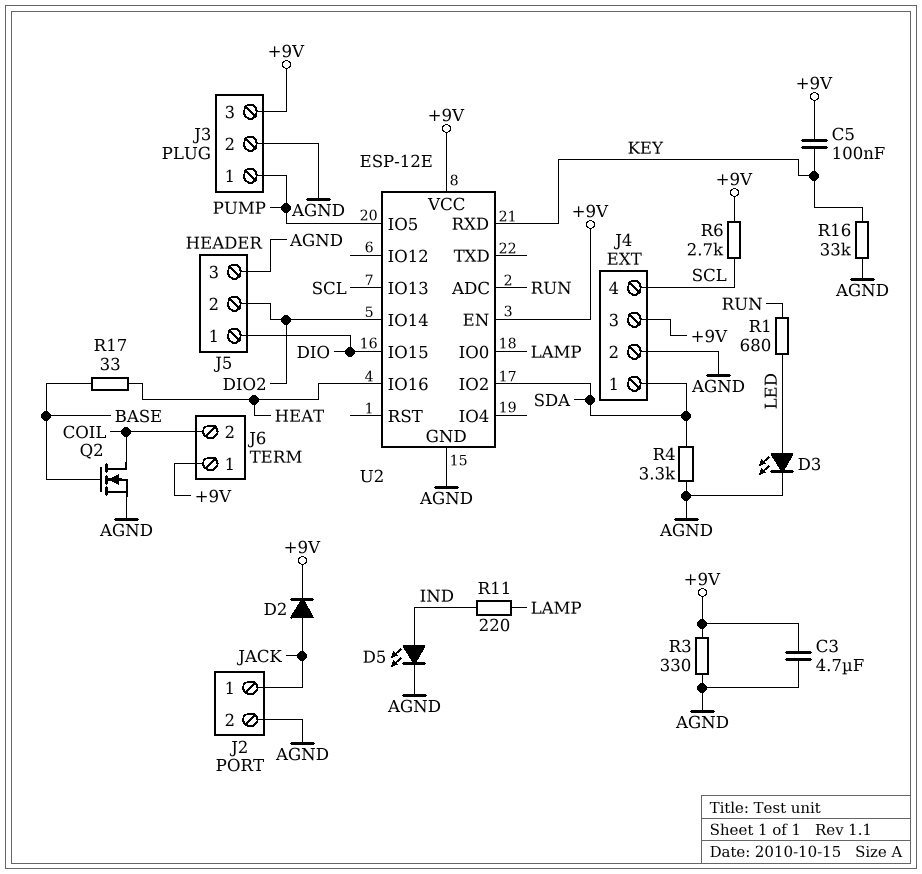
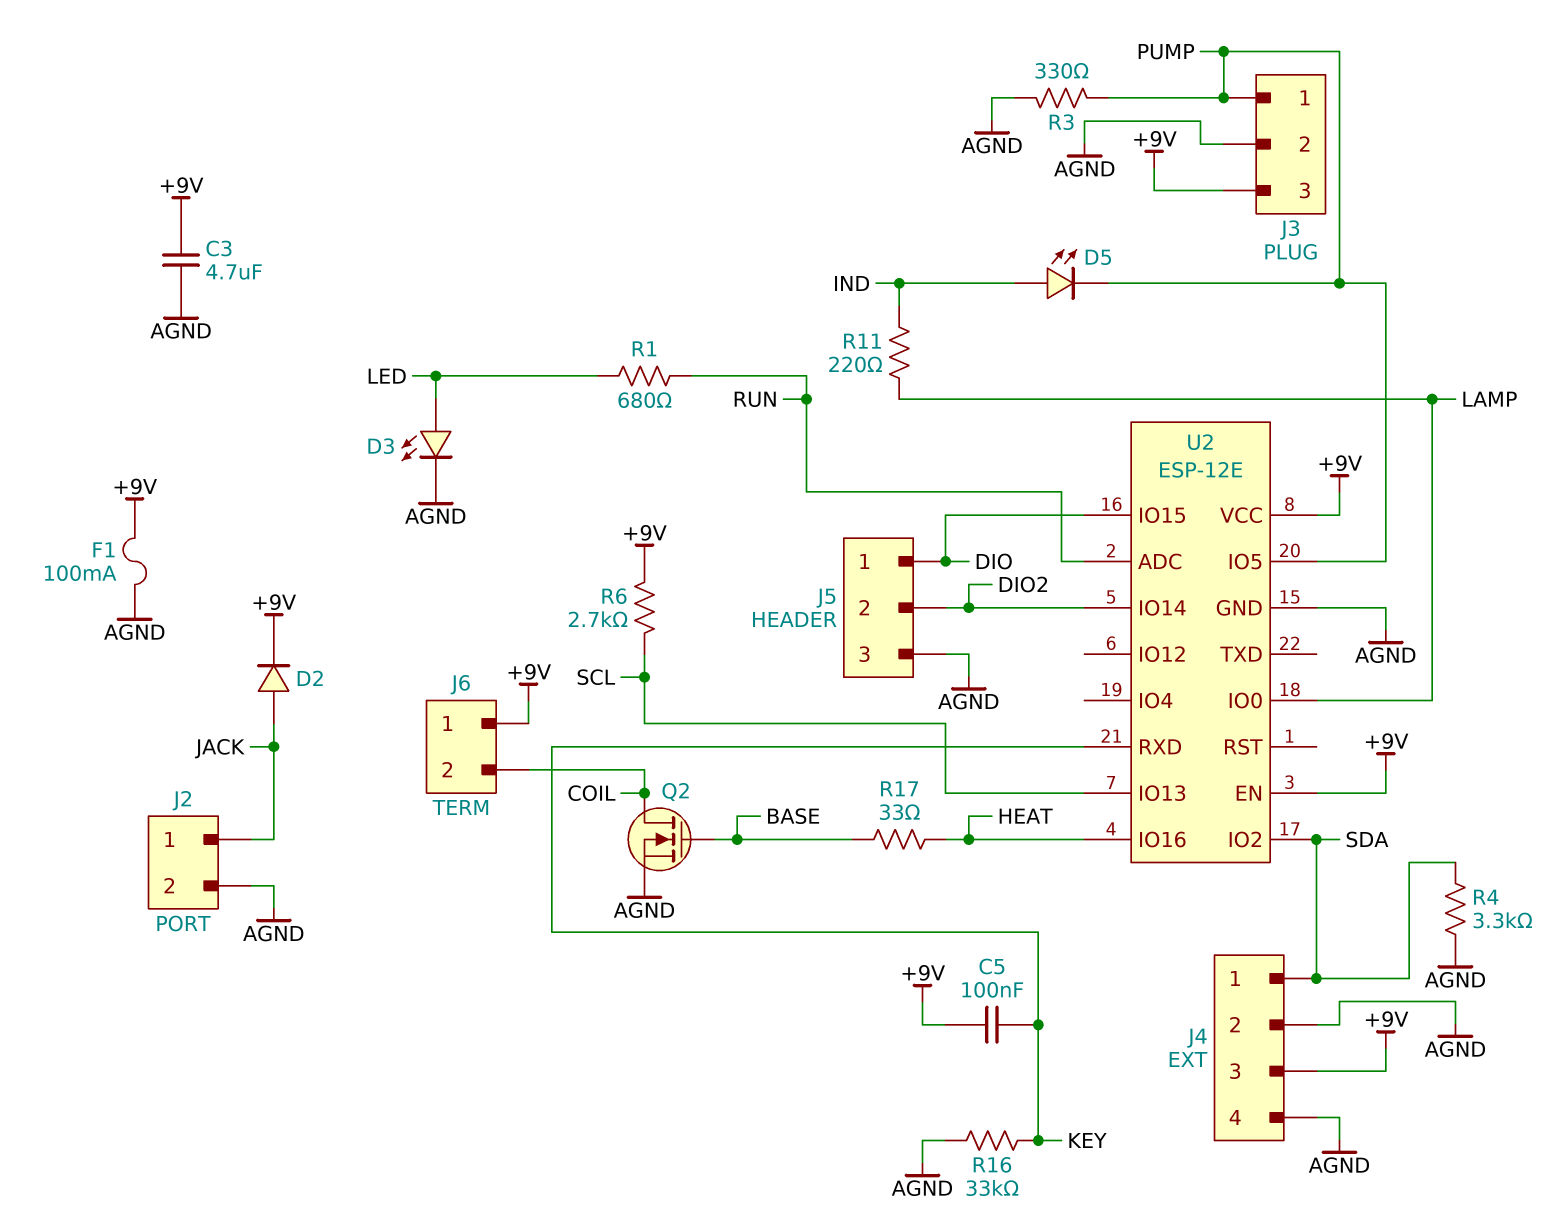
D5: LED (A IND, K AGND) -> LED (A IND, K PUMP)
F1: none -> 100mA (+9V, AGND)
J4 pin 4: SCL -> AGND
R3: 330 (+9V, AGND) -> 330 (AGND, PUMP)

